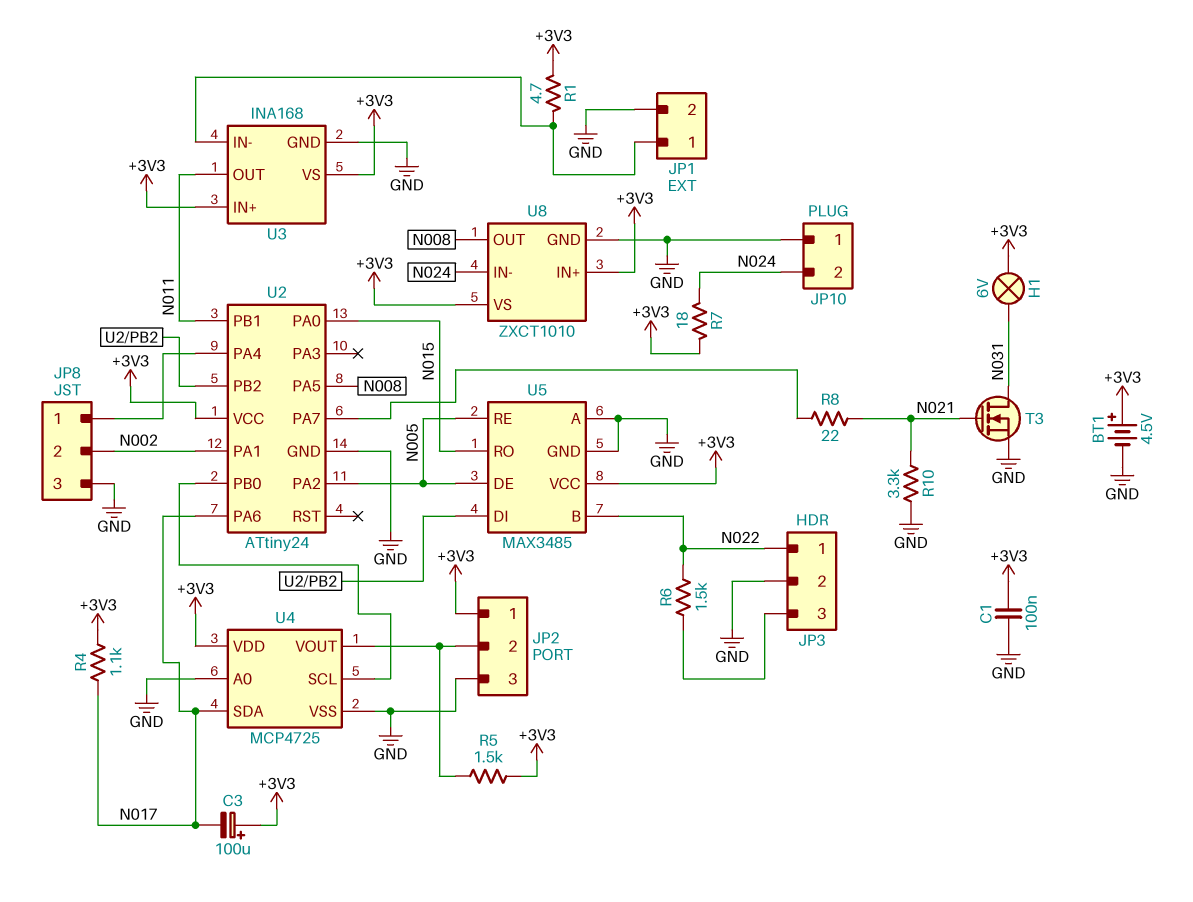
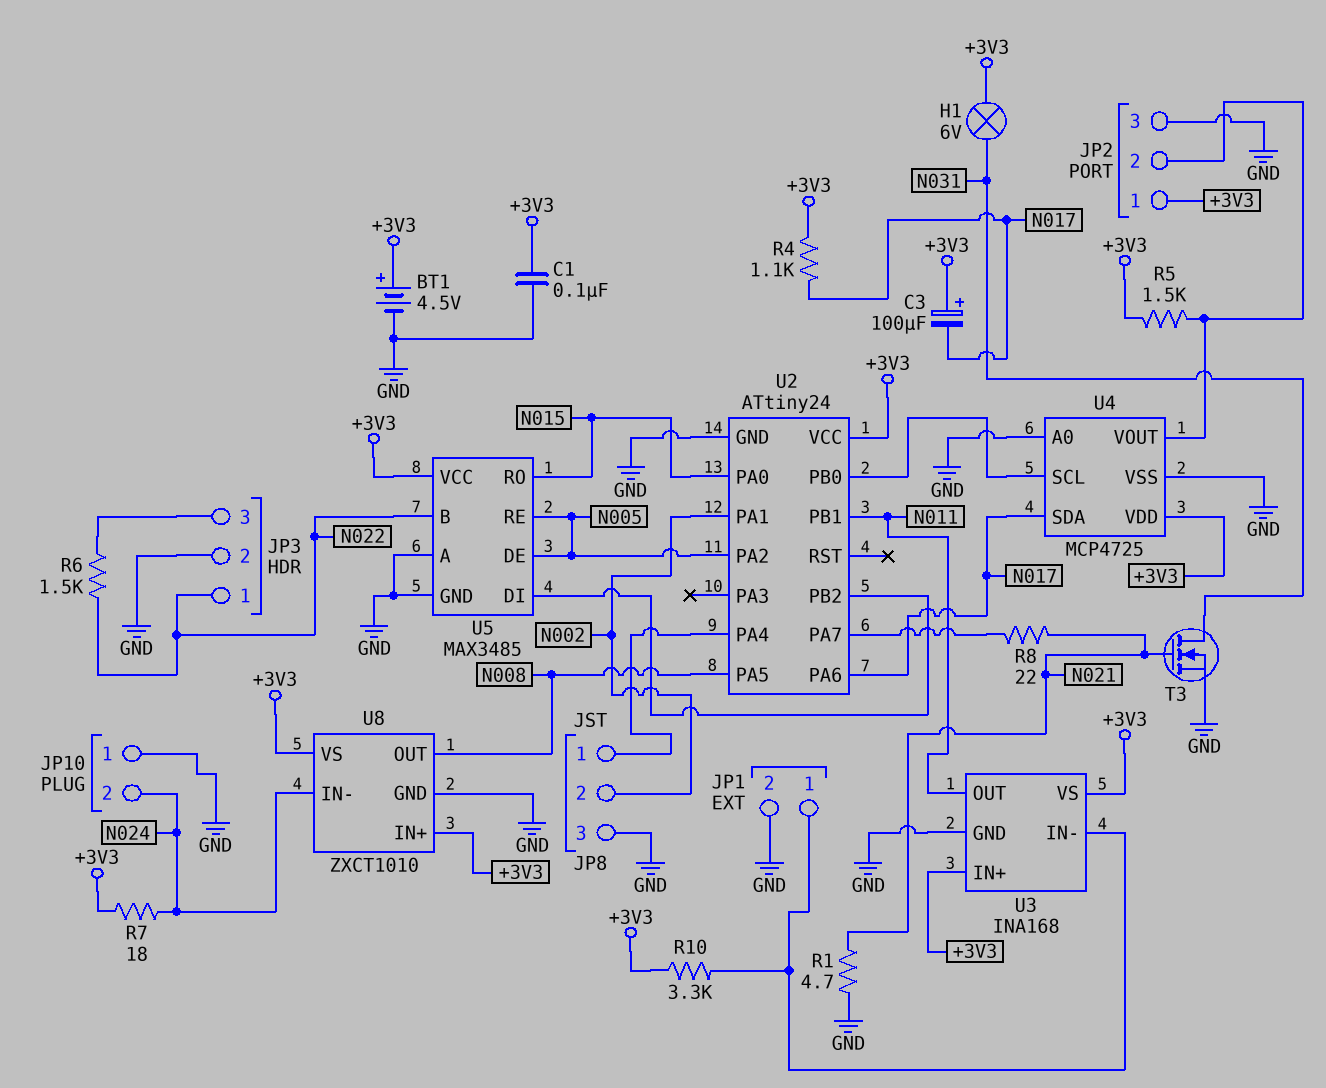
R1: 4.7 (+3V3, JP1/1) -> 4.7 (GND, N021)
R10: 3.3k (GND, N021) -> 3.3k (+3V3, JP1/1)

